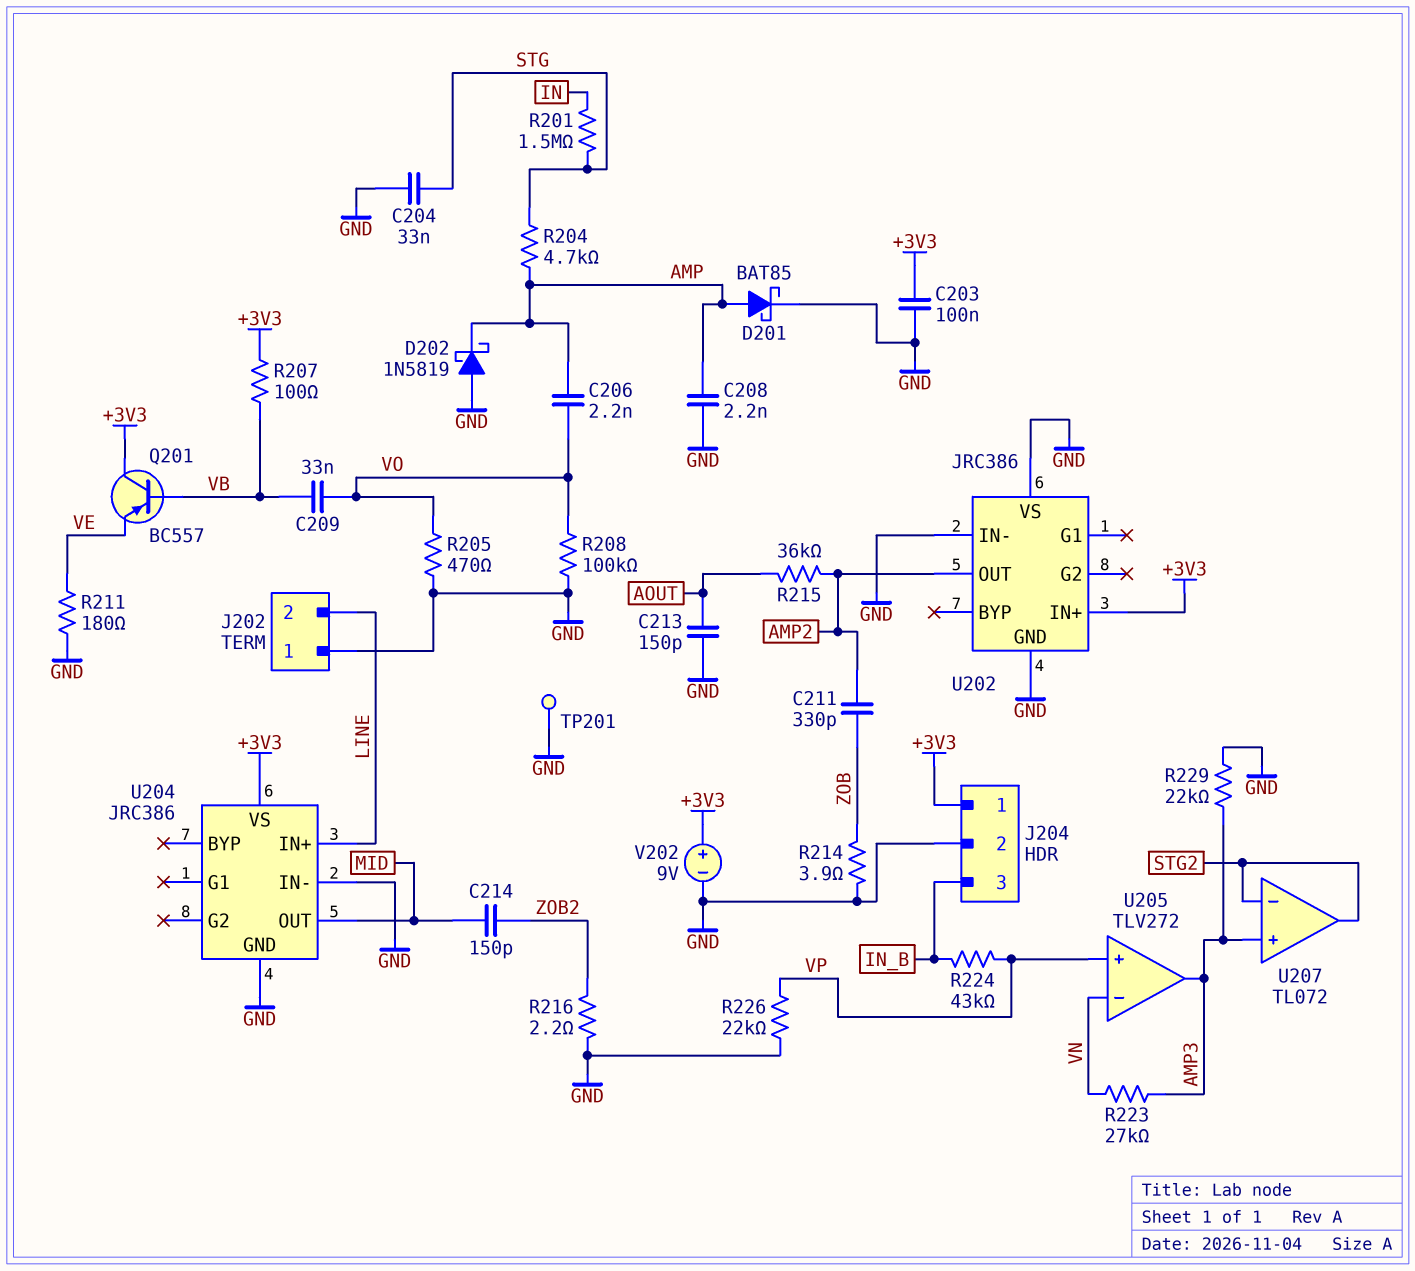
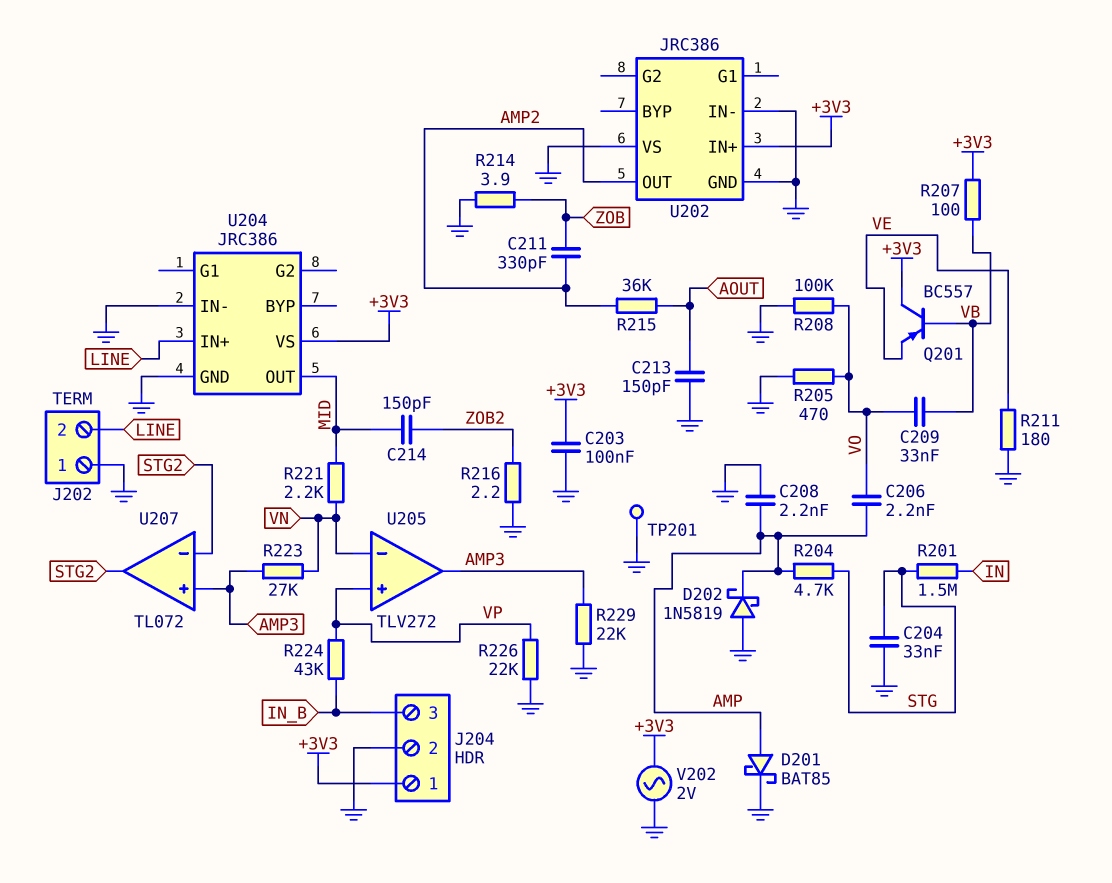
R221: none -> 2.2k (MID, VN)
V202: 9V (plus +3V3, minus GND) -> AC 2V (+3V3, GND)

